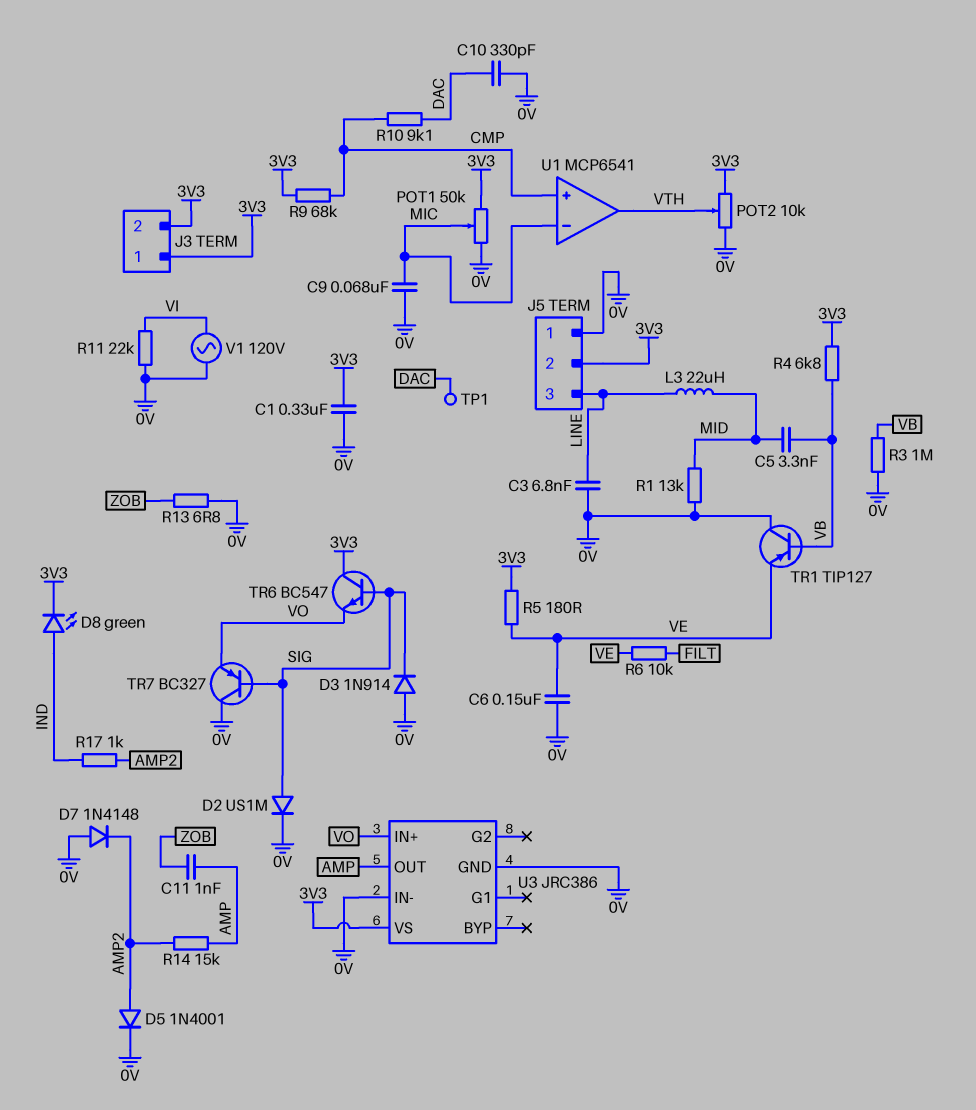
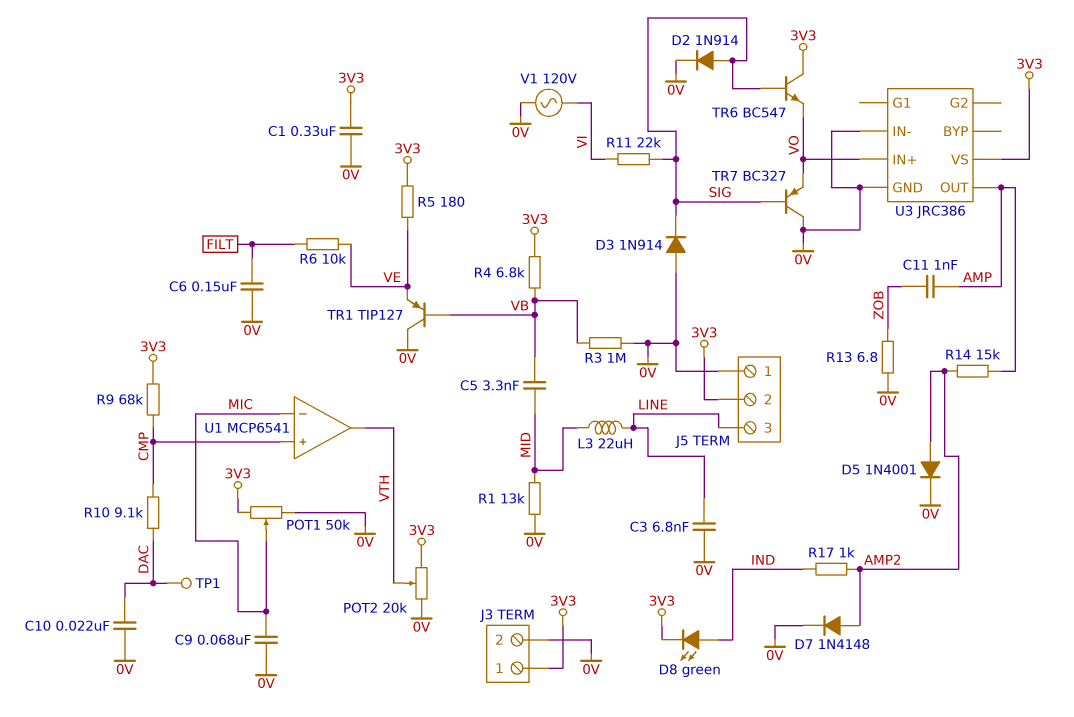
C6: 150nF (0V, VE) -> 150nF (0V, FILT)
C10: 330pF (0V, DAC) -> 22nF (0V, DAC)
D2: diode US1M (A SIG, K 0V) -> diode 1N914 (A SIG, K 0V)
D7: diode 1N4148 (A 0V, K AMP2) -> diode 1N4148 (A AMP2, K 0V)
J3 pin 2: 3V3 -> 0V
POT2: 10k (0V, 3V3, wiper VTH) -> 20k (0V, 3V3, wiper VTH)
R11: 22k (0V, VI) -> 22k (SIG, VI)

